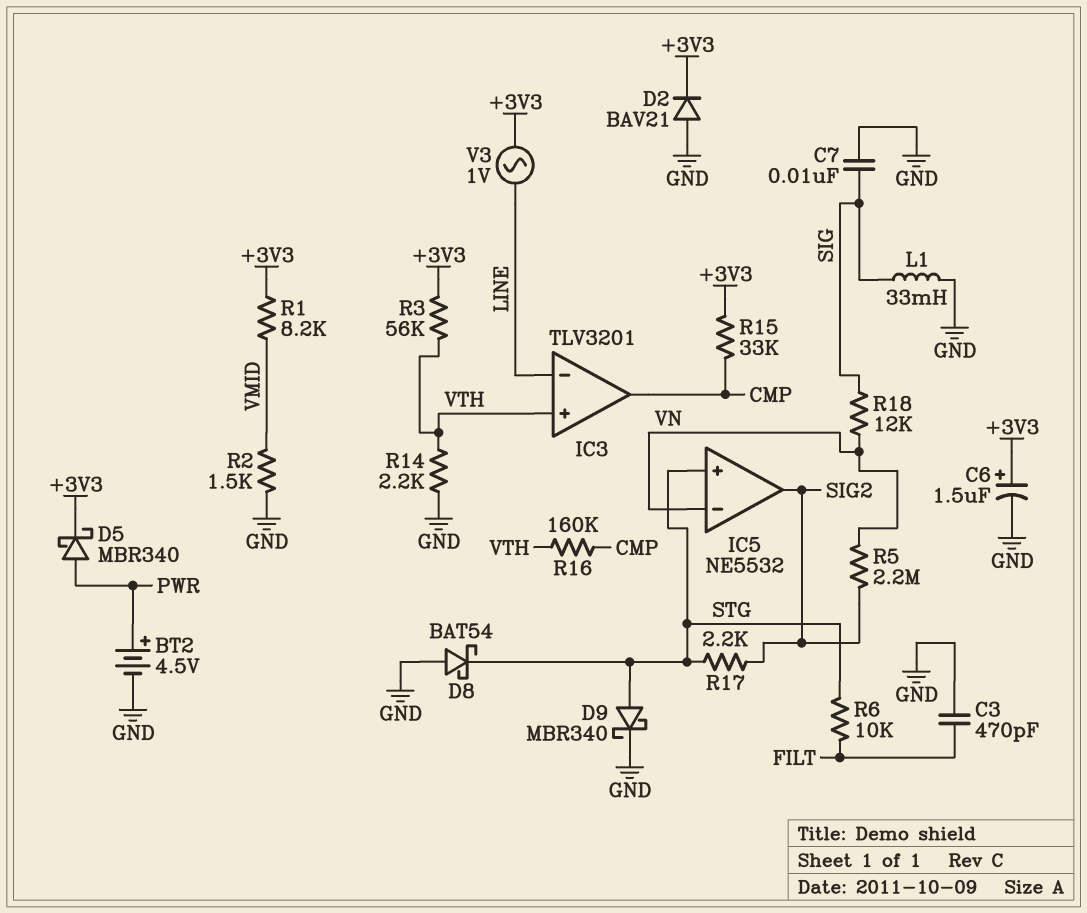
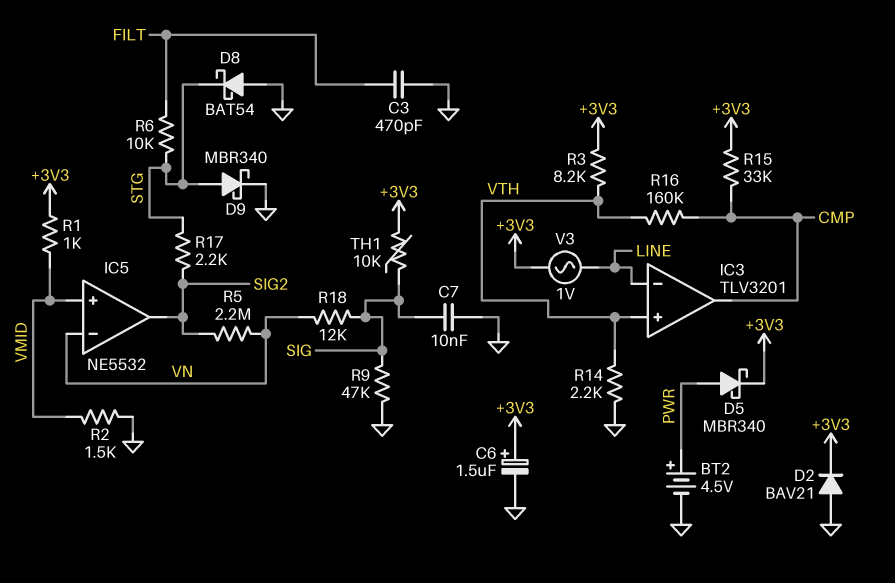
IC5 pin in+: STG -> VMID
L1: 33mH (GND, SIG) -> none
R1: 8.2k (+3V3, VMID) -> 1k (+3V3, VMID)
R3: 56k (+3V3, VTH) -> 8.2k (+3V3, VTH)
R9: none -> 47k (GND, SIG)
TH1: none -> 10k (+3V3, SIG)

